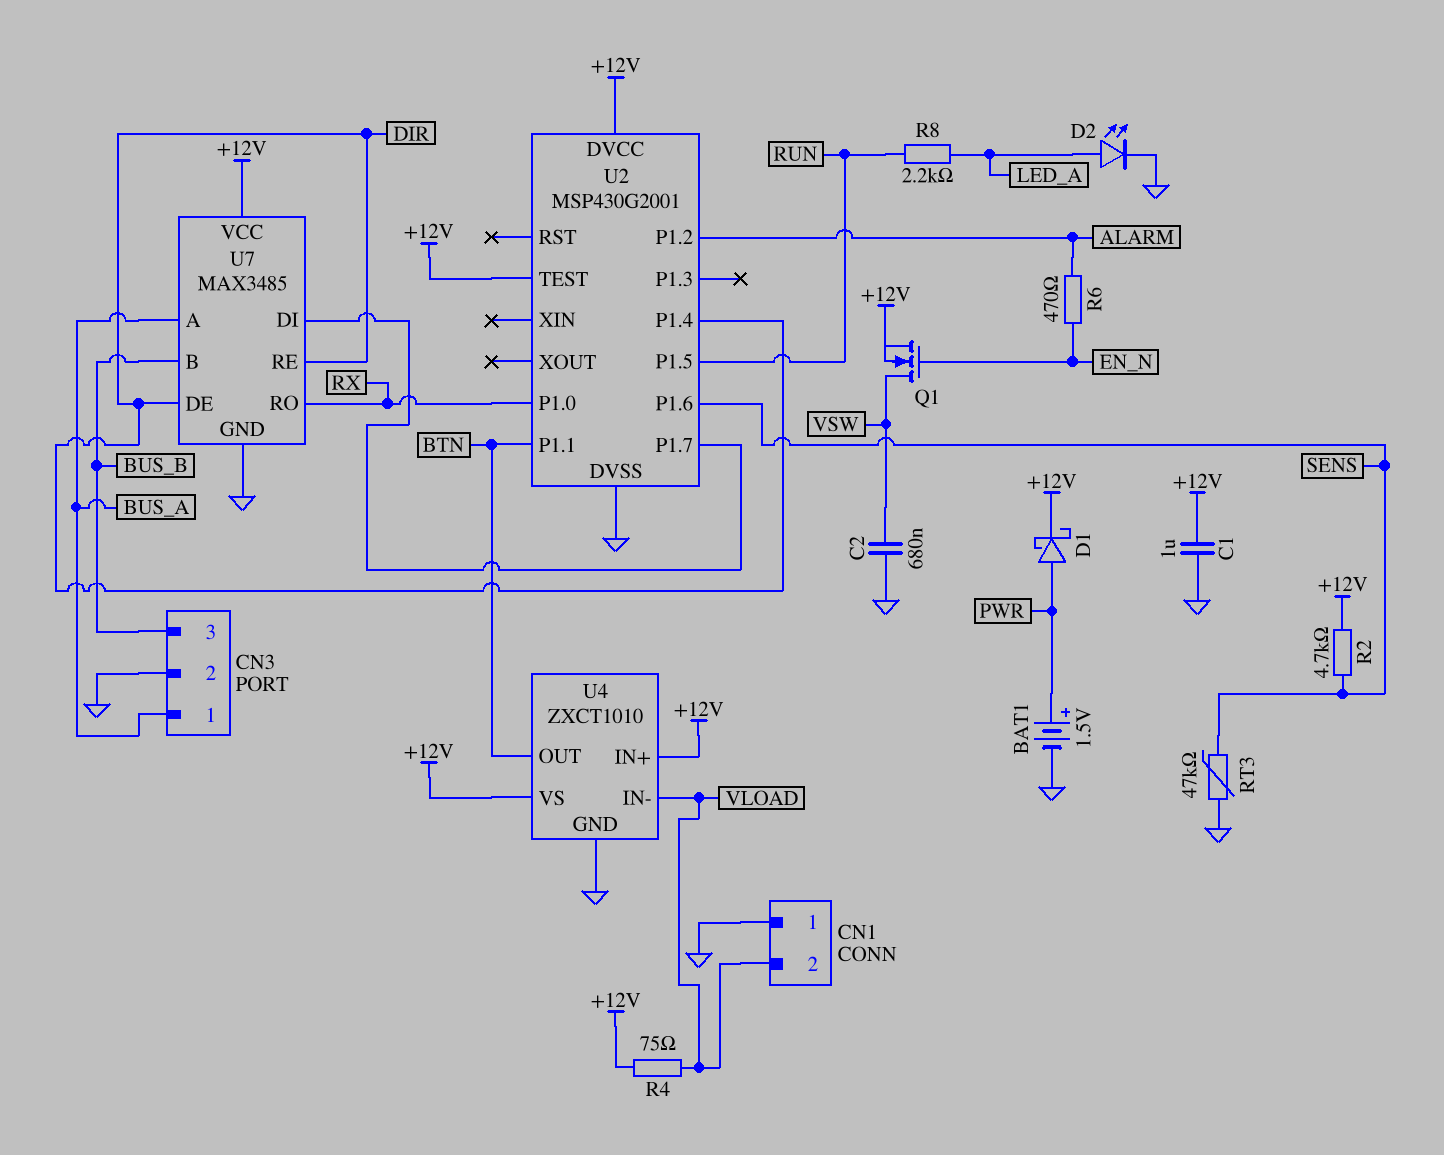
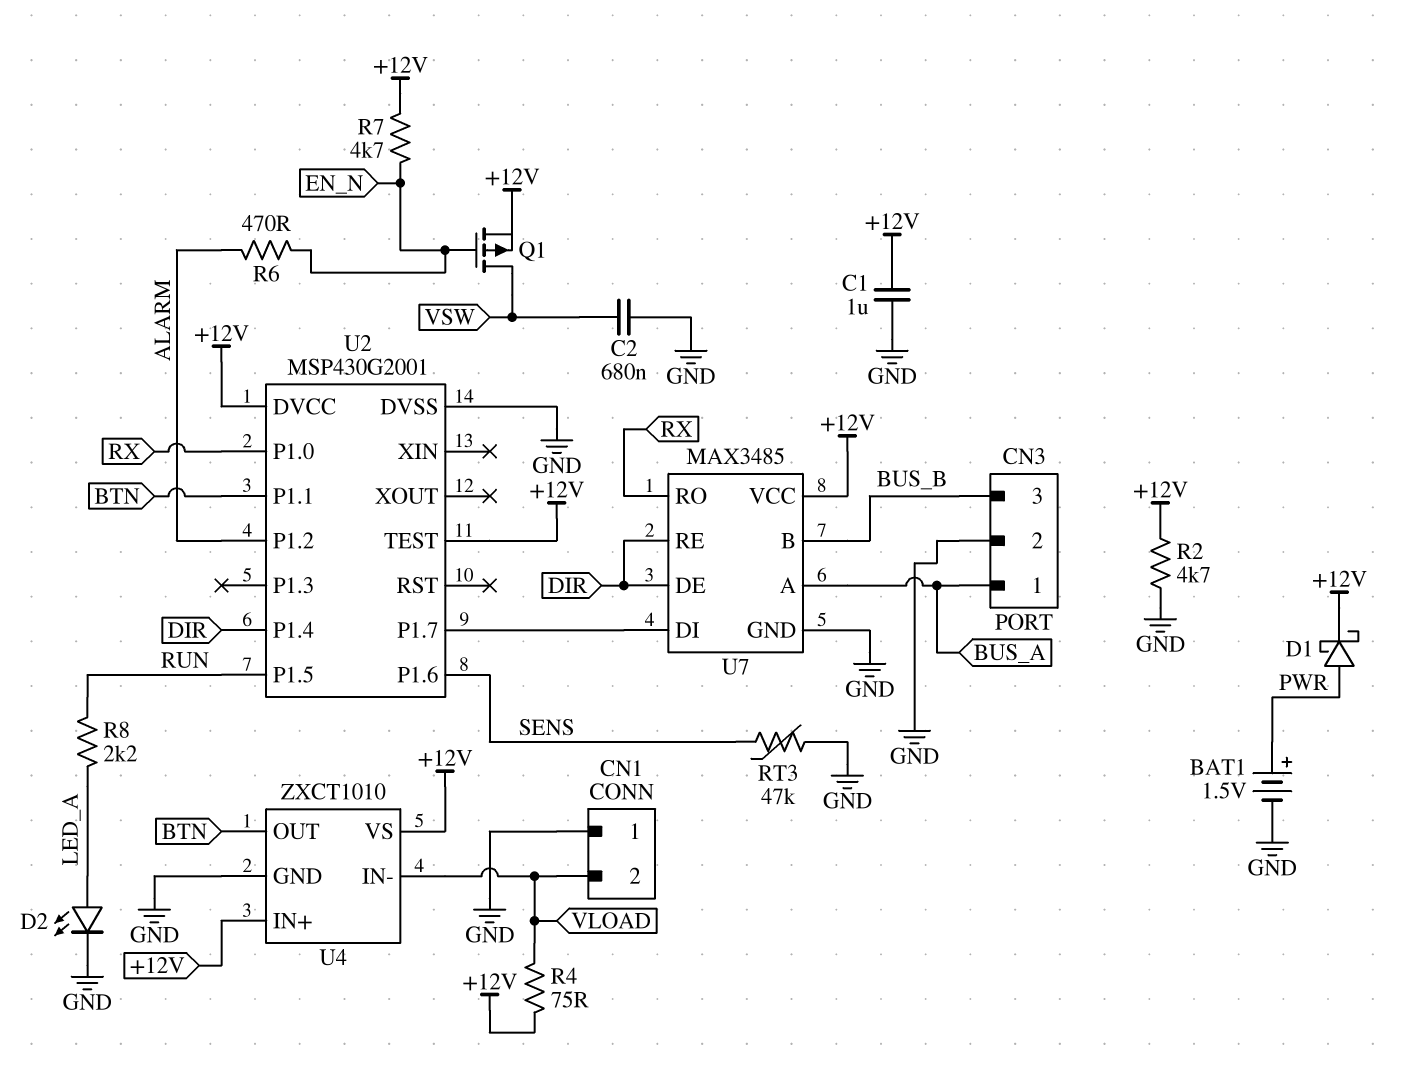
Q1: NMOS (G EN_N, D VSW, S +12V) -> PMOS (G EN_N, D VSW, S +12V)
R2: 4.7k (+12V, SENS) -> 4.7k (+12V, GND)
R7: none -> 4.7k (+12V, EN_N)

